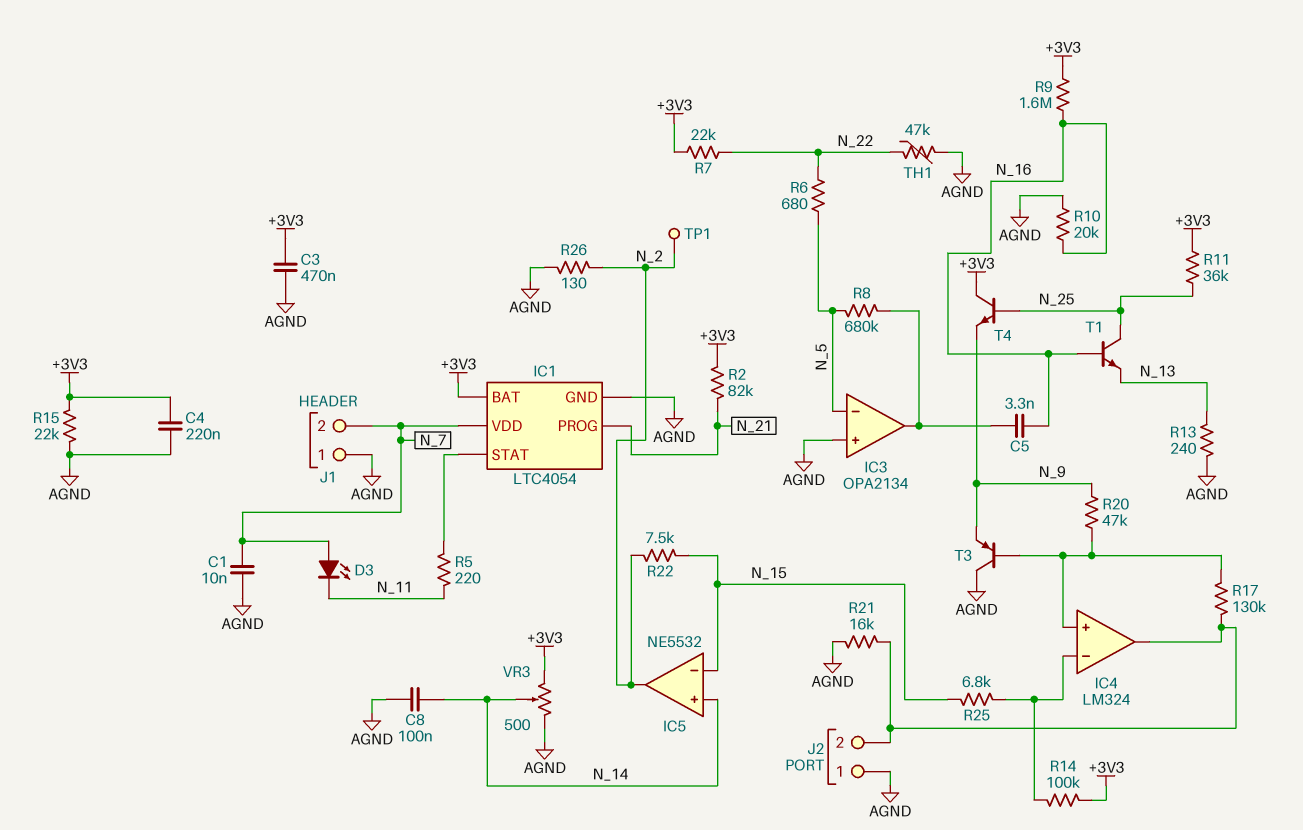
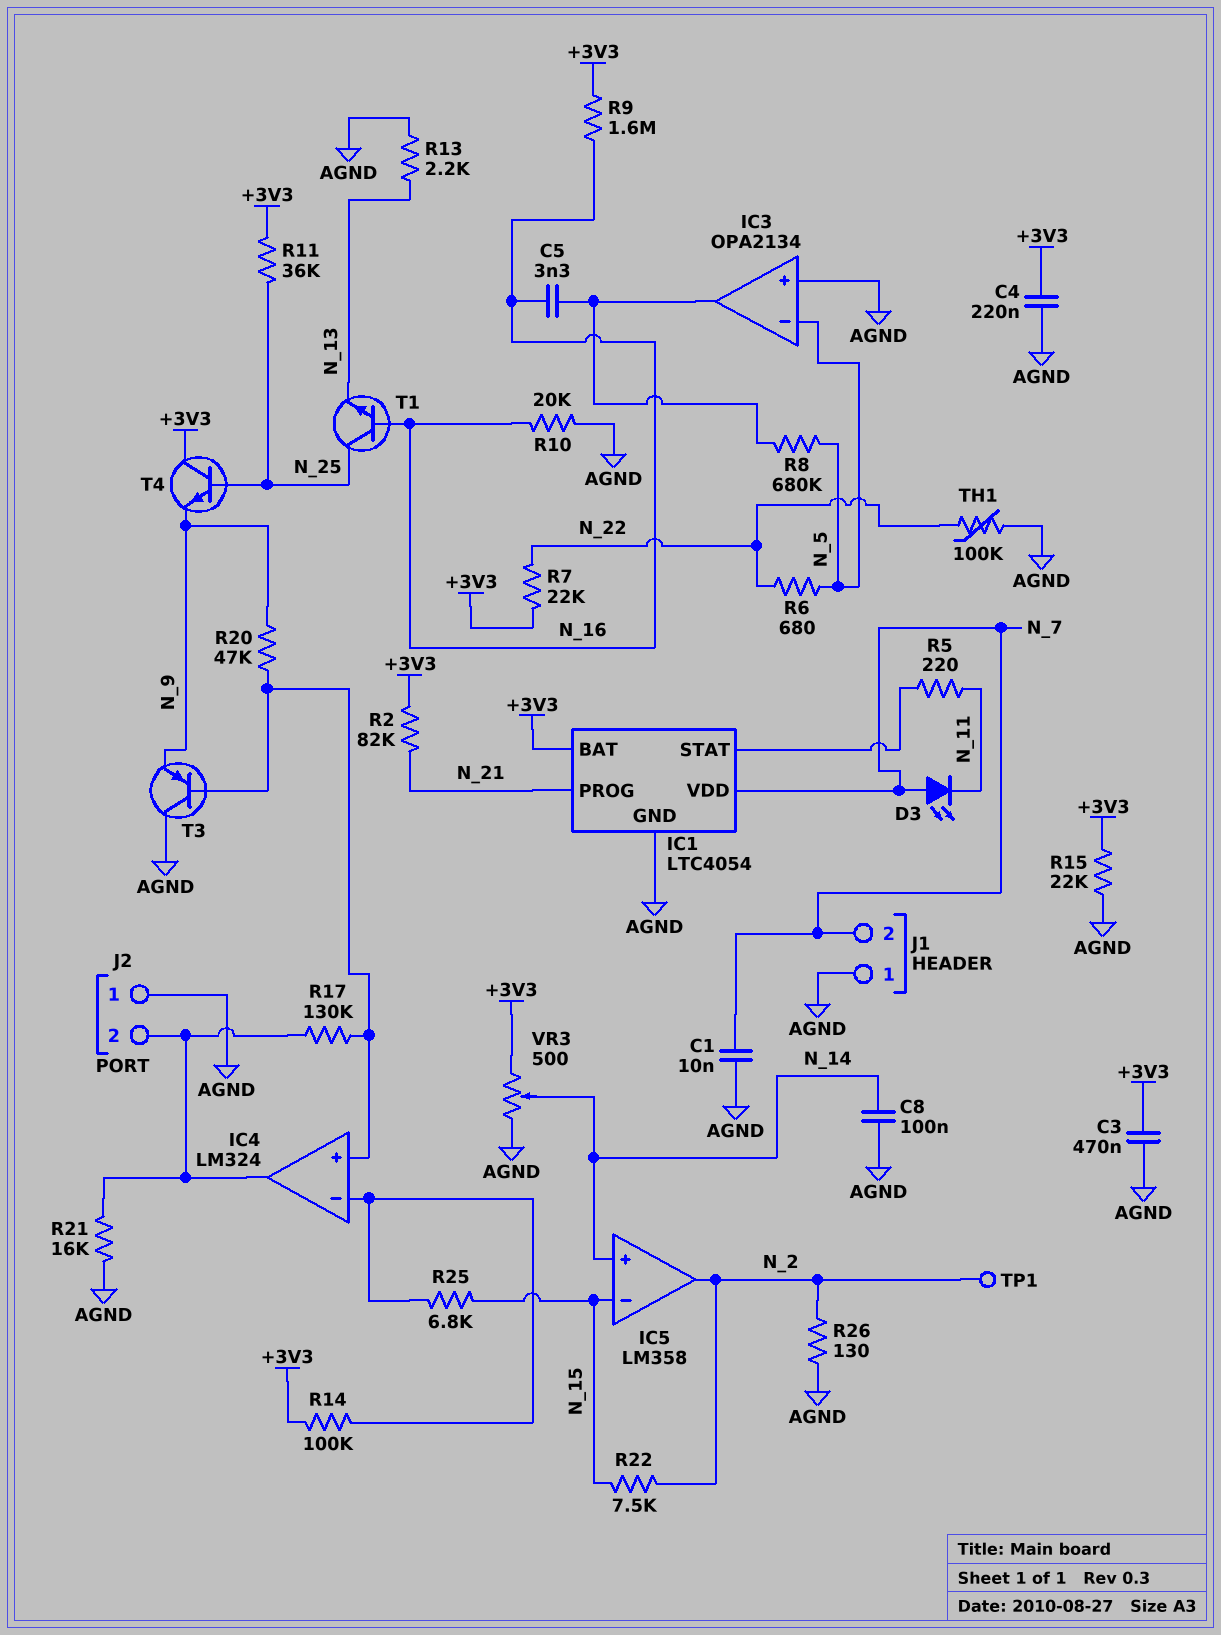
IC5: NE5532 -> LM358
R13: 240 (AGND, N_13) -> 2.2k (AGND, N_13)
TH1: 47k (AGND, N_22) -> 100k (AGND, N_22)

